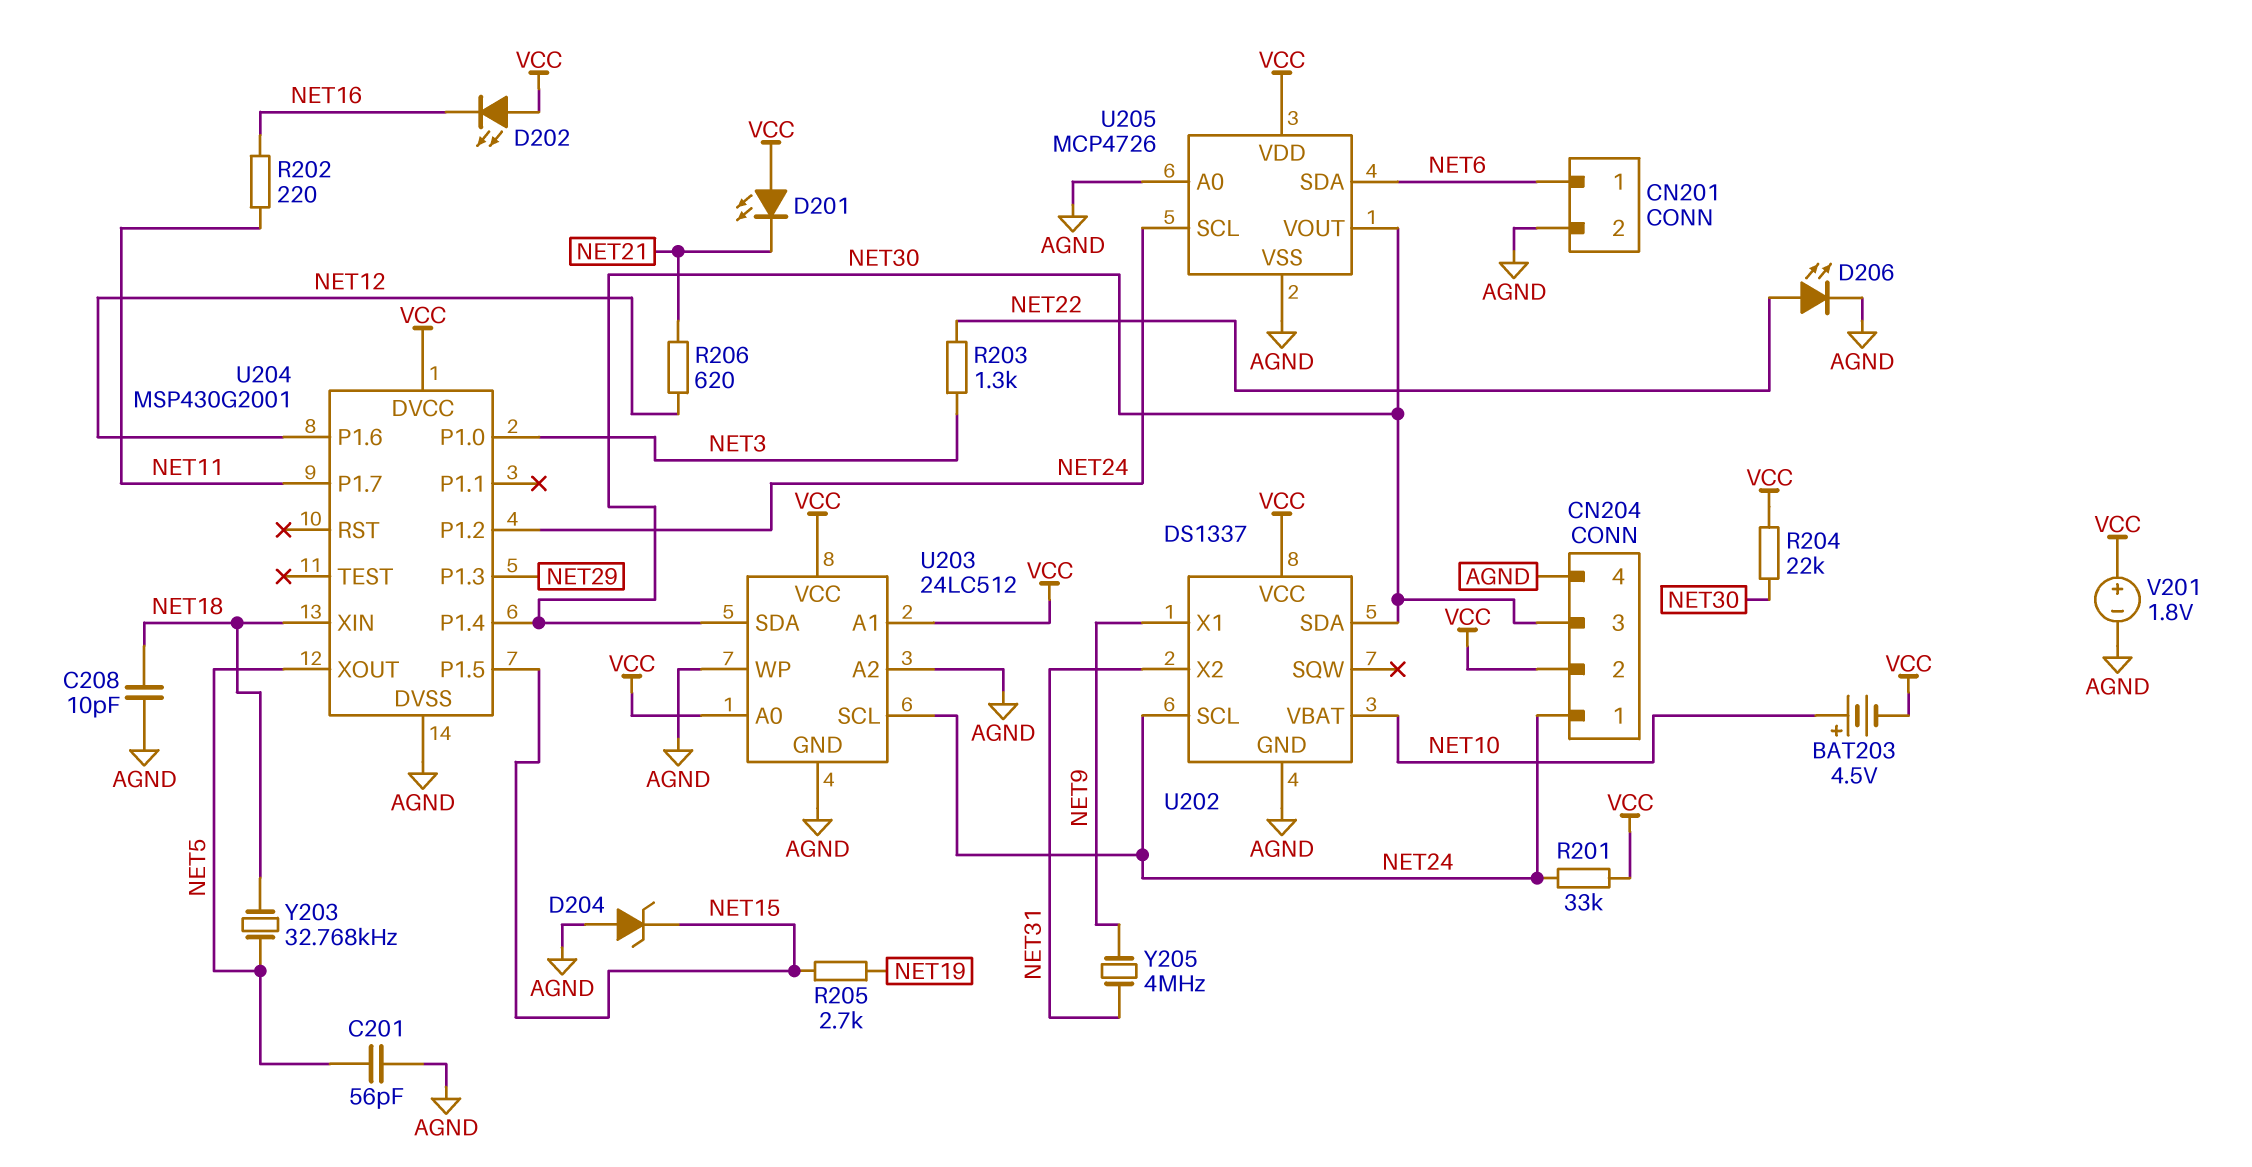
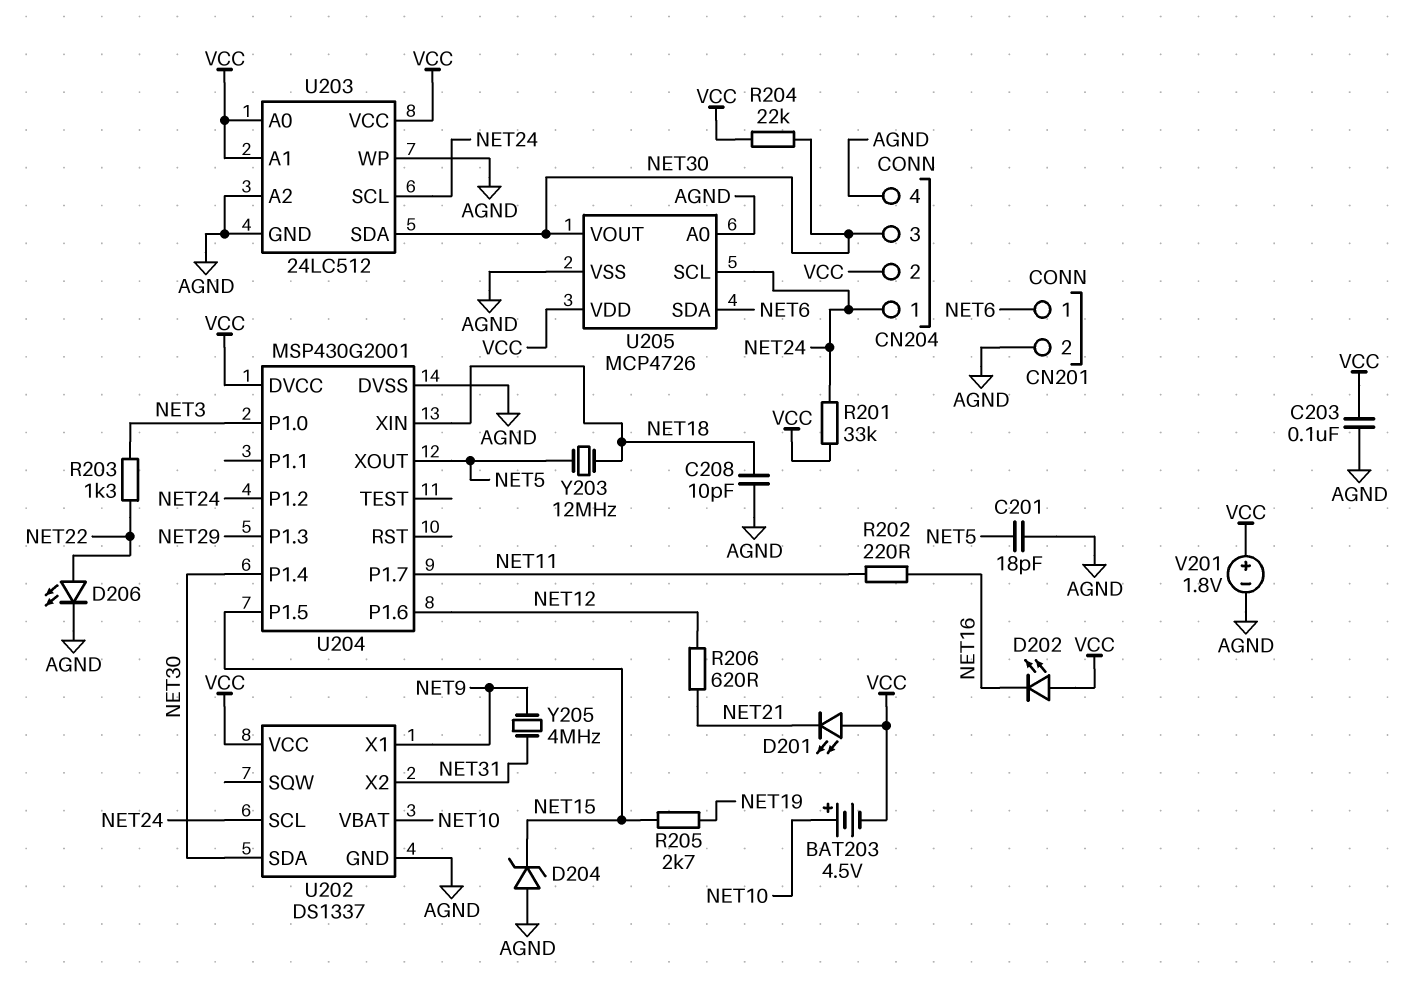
C201: 56pF (AGND, NET5) -> 18pF (AGND, NET5)
C203: none -> 100nF (AGND, VCC)
Y203: 32.768kHz (NET5, NET18) -> 12MHz (NET5, NET18)

